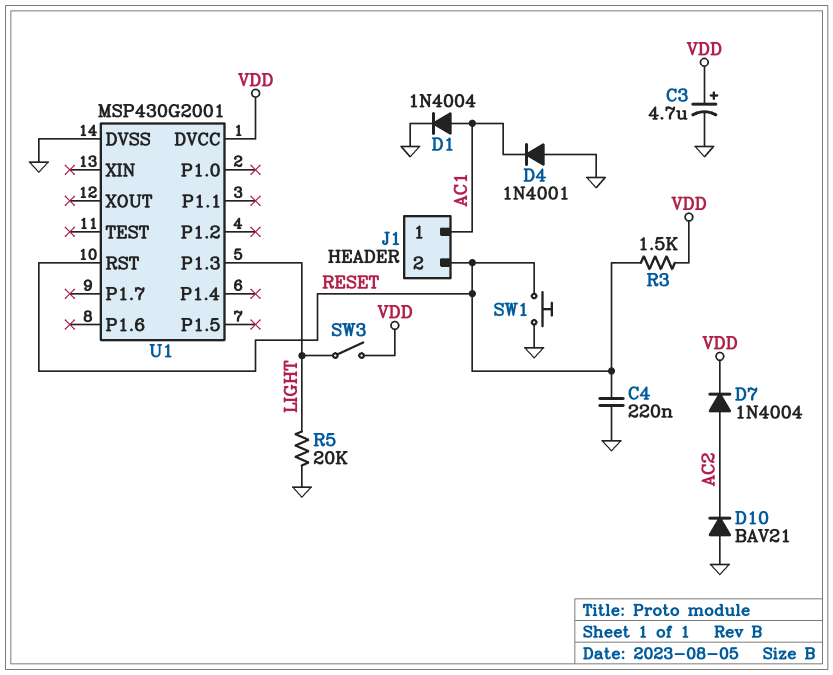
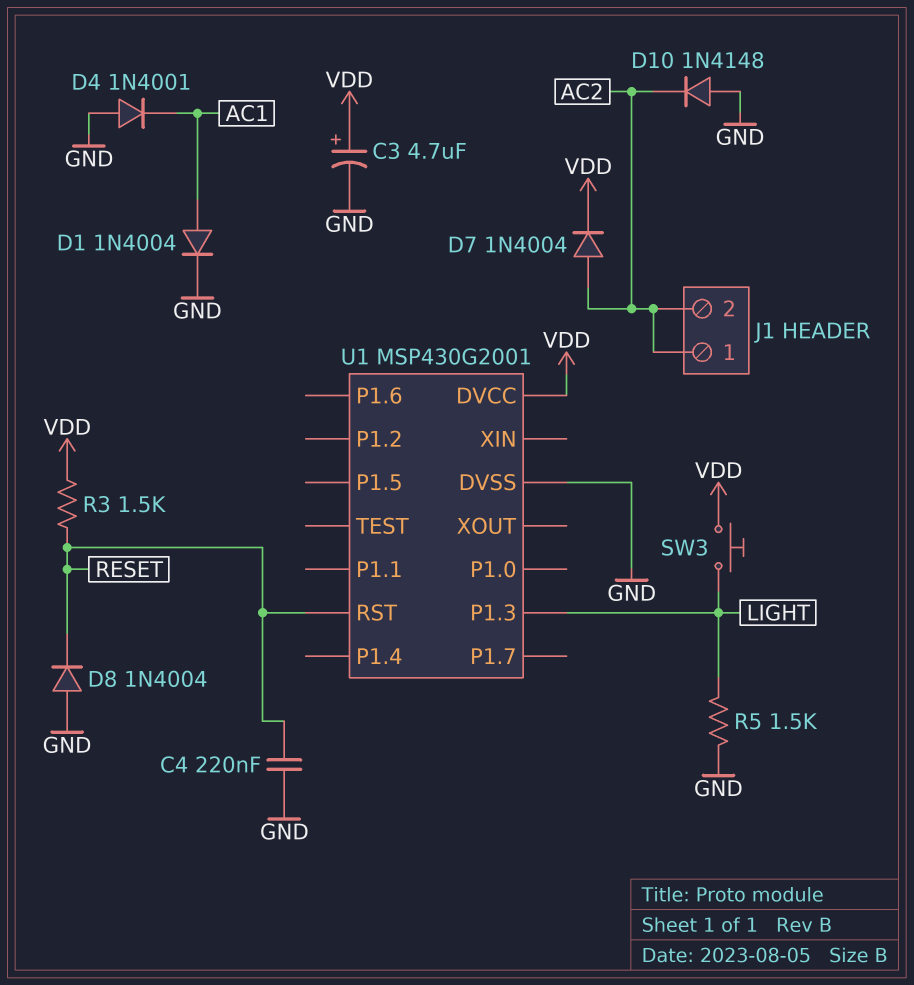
D8: none -> diode 1N4004 (A GND, K RESET)
D10: diode BAV21 (A GND, K AC2) -> diode 1N4148 (A GND, K AC2)
J1 pin 1: AC1 -> AC2
J1 pin 2: RESET -> AC2
R5: 20k (GND, LIGHT) -> 1.5k (GND, LIGHT)
SW1: button (GND, RESET) -> none
SW3: switch (LIGHT, VDD) -> button (LIGHT, VDD)

